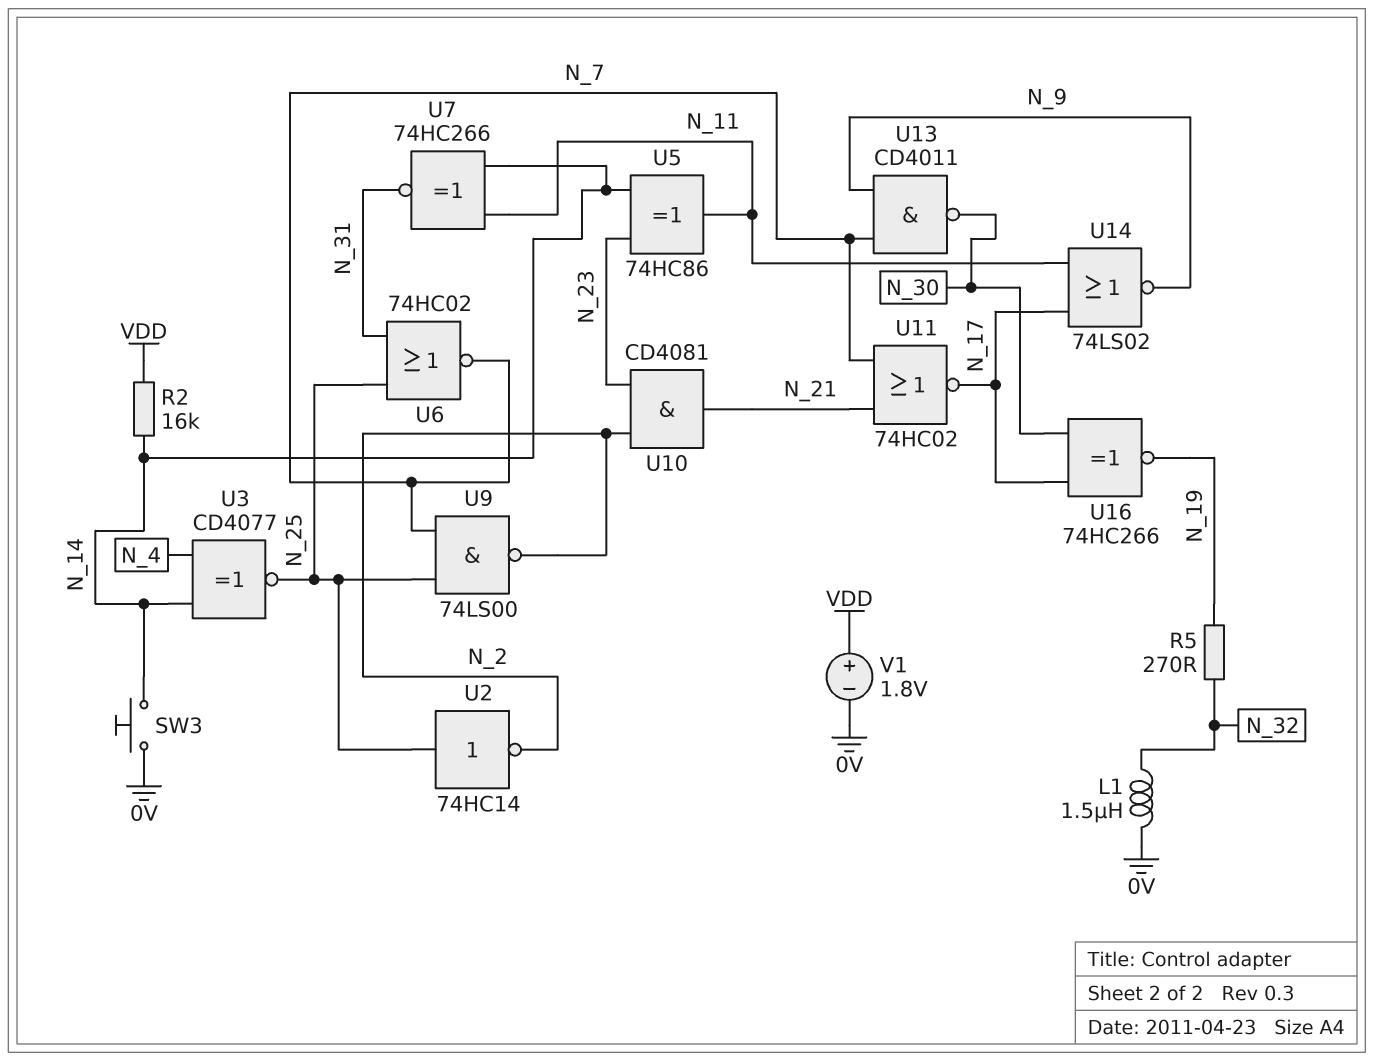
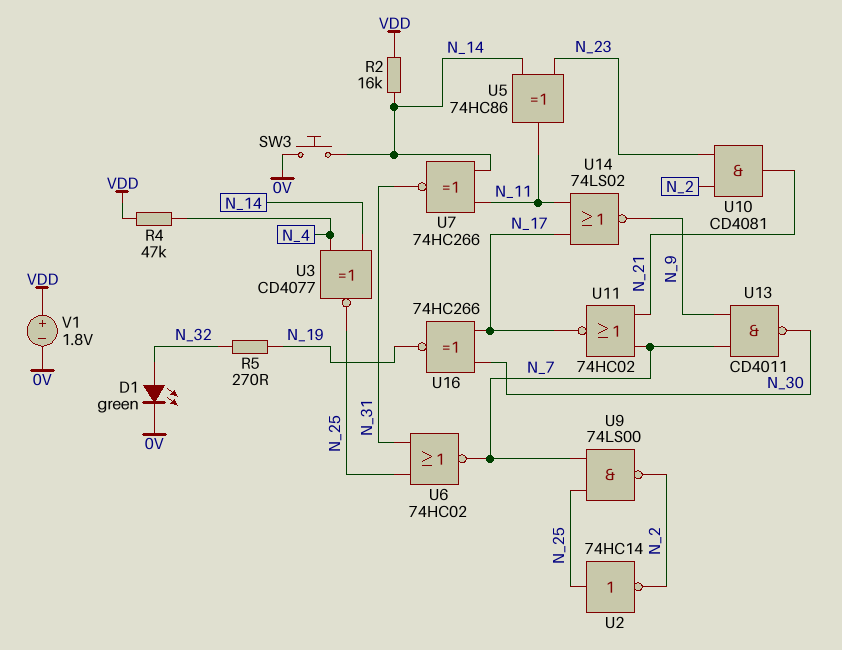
D1: none -> LED green (A N_32, K 0V)
L1: 1.5uH (0V, N_32) -> none
R4: none -> 47k (N_4, VDD)

